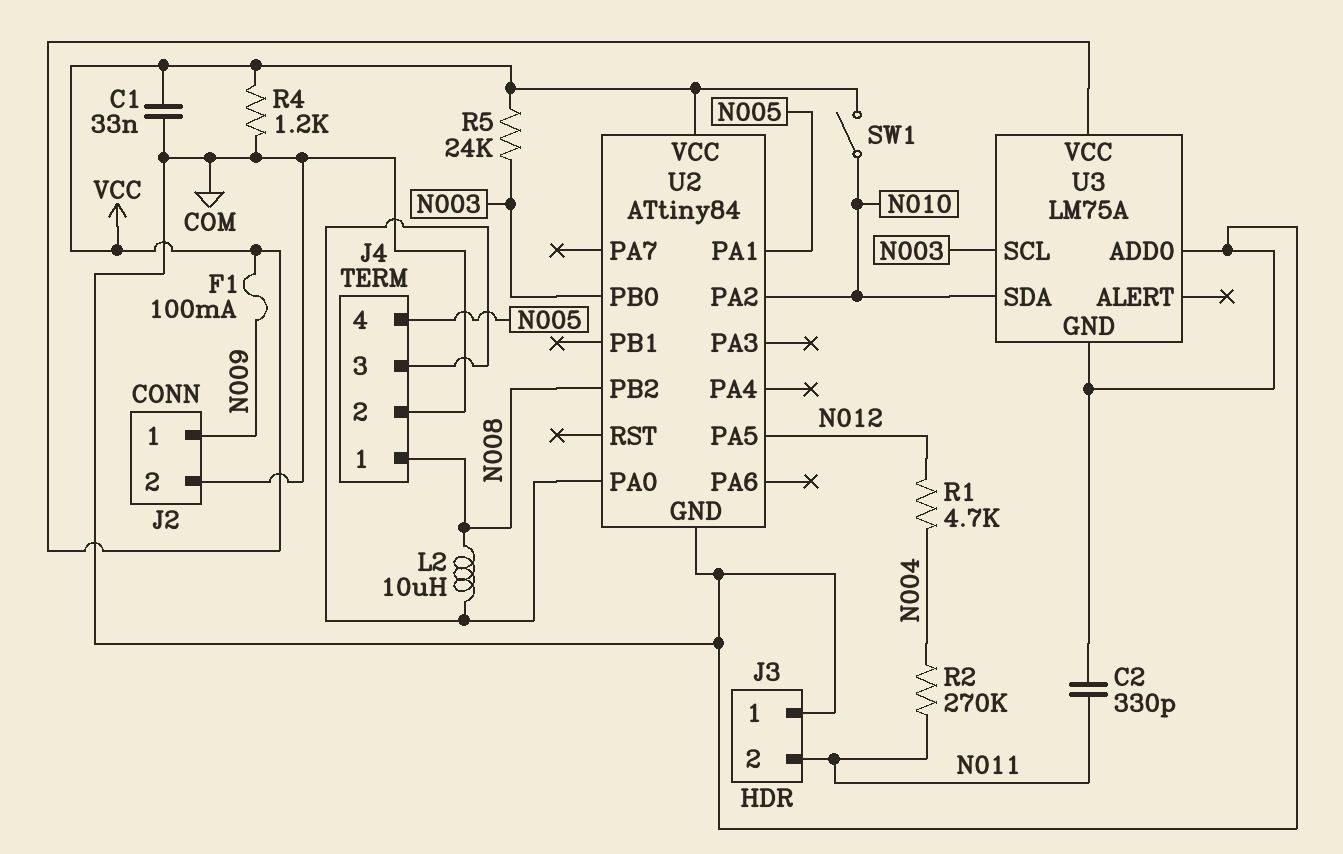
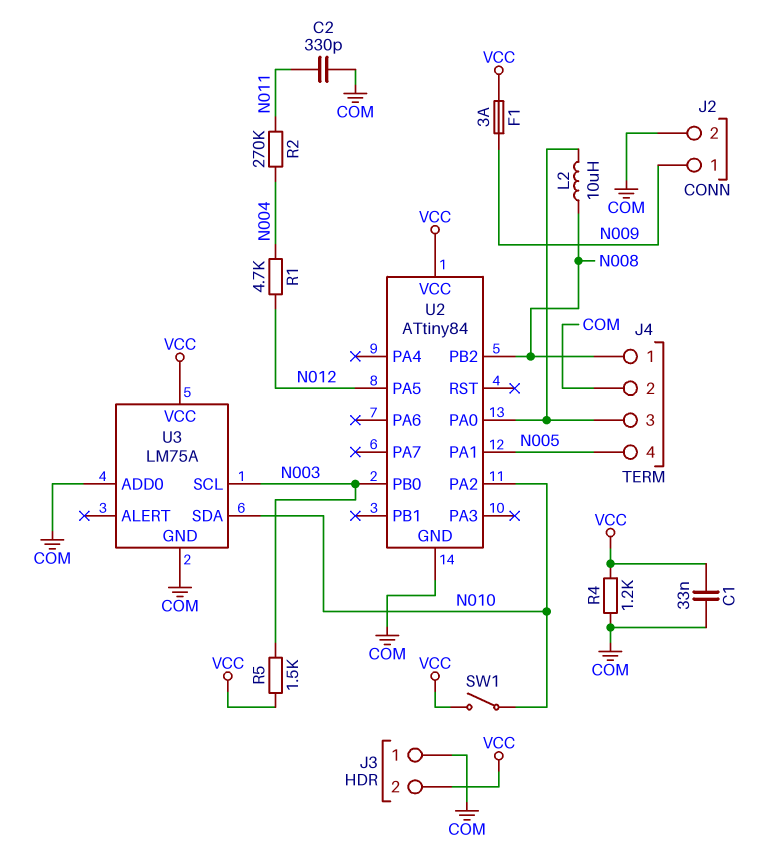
F1: 100mA (N009, VCC) -> 3A (N009, VCC)
J3 pin 2: N011 -> VCC
R5: 24k (N003, VCC) -> 1.5k (N003, VCC)

